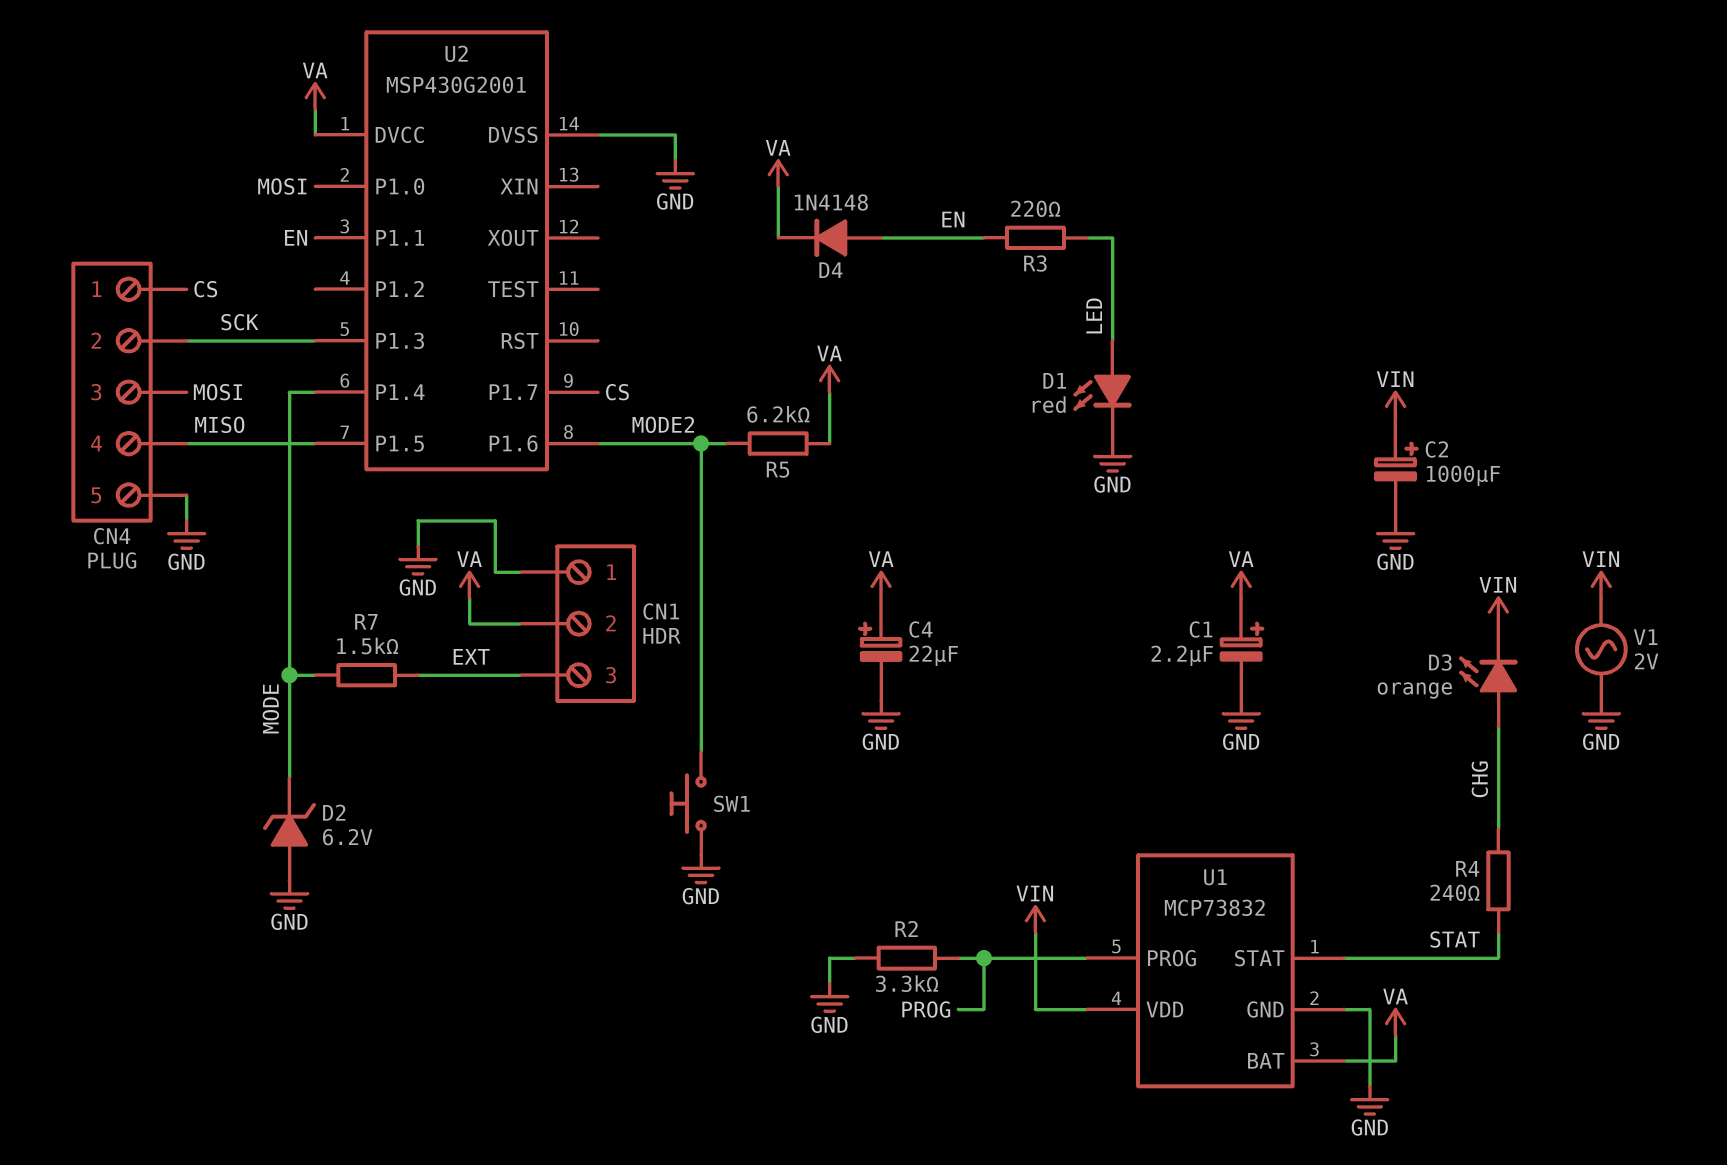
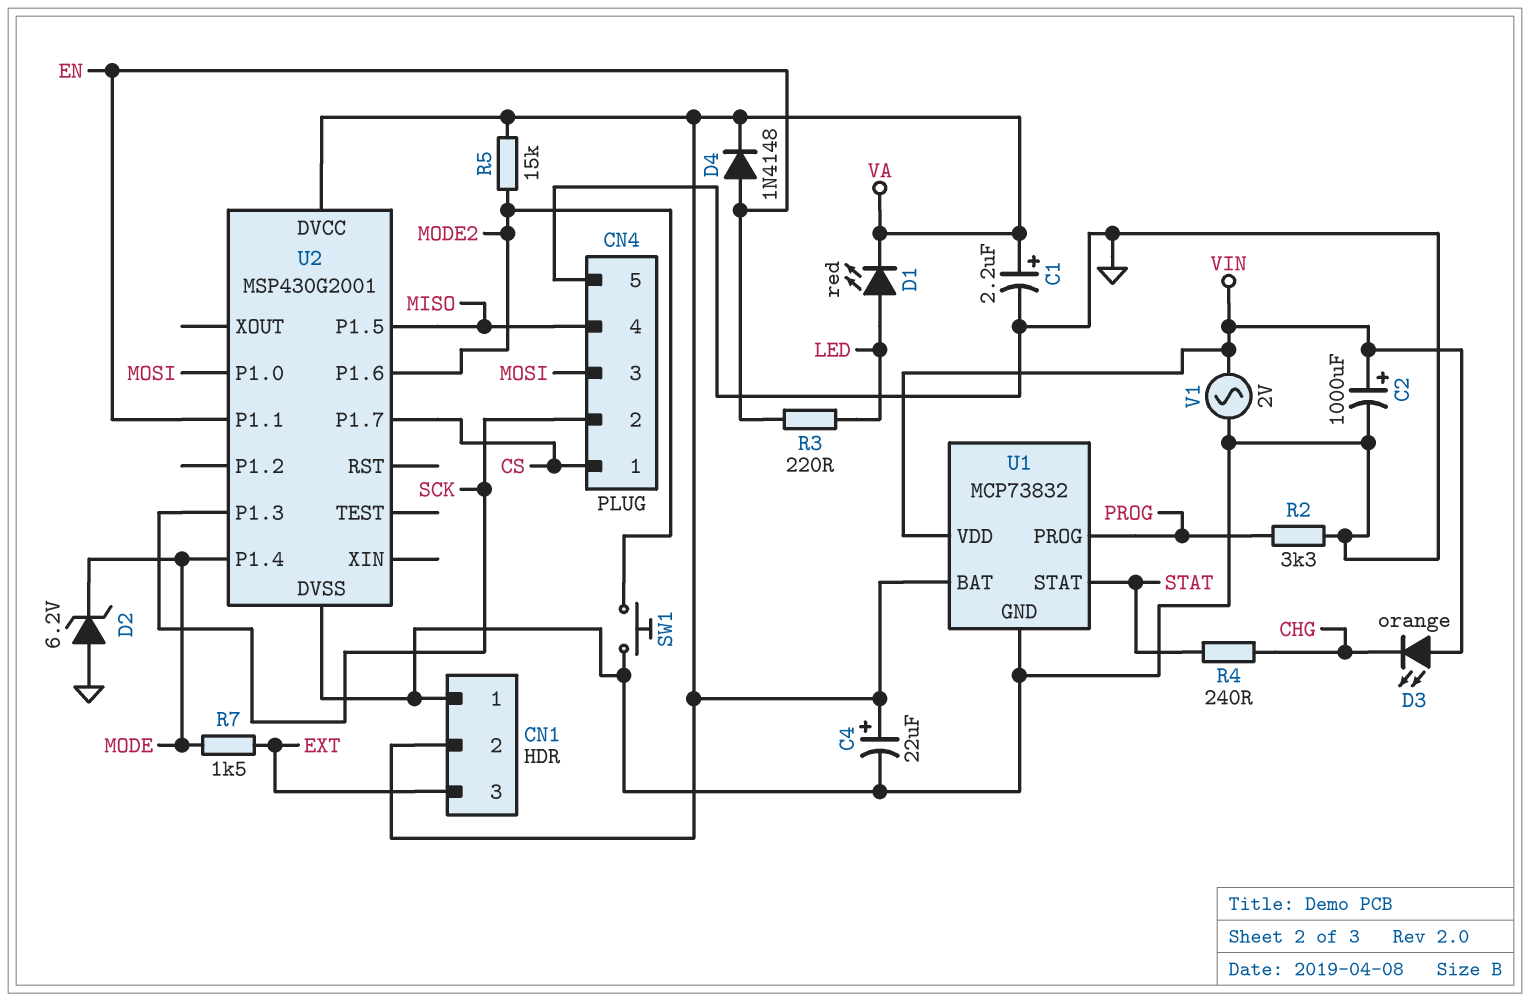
D1: LED red (A LED, K GND) -> LED red (A LED, K VA)
D3: LED orange (A CHG, K VIN) -> LED orange (A VIN, K CHG)
R5: 6.2k (MODE2, VA) -> 15k (MODE2, VA)

